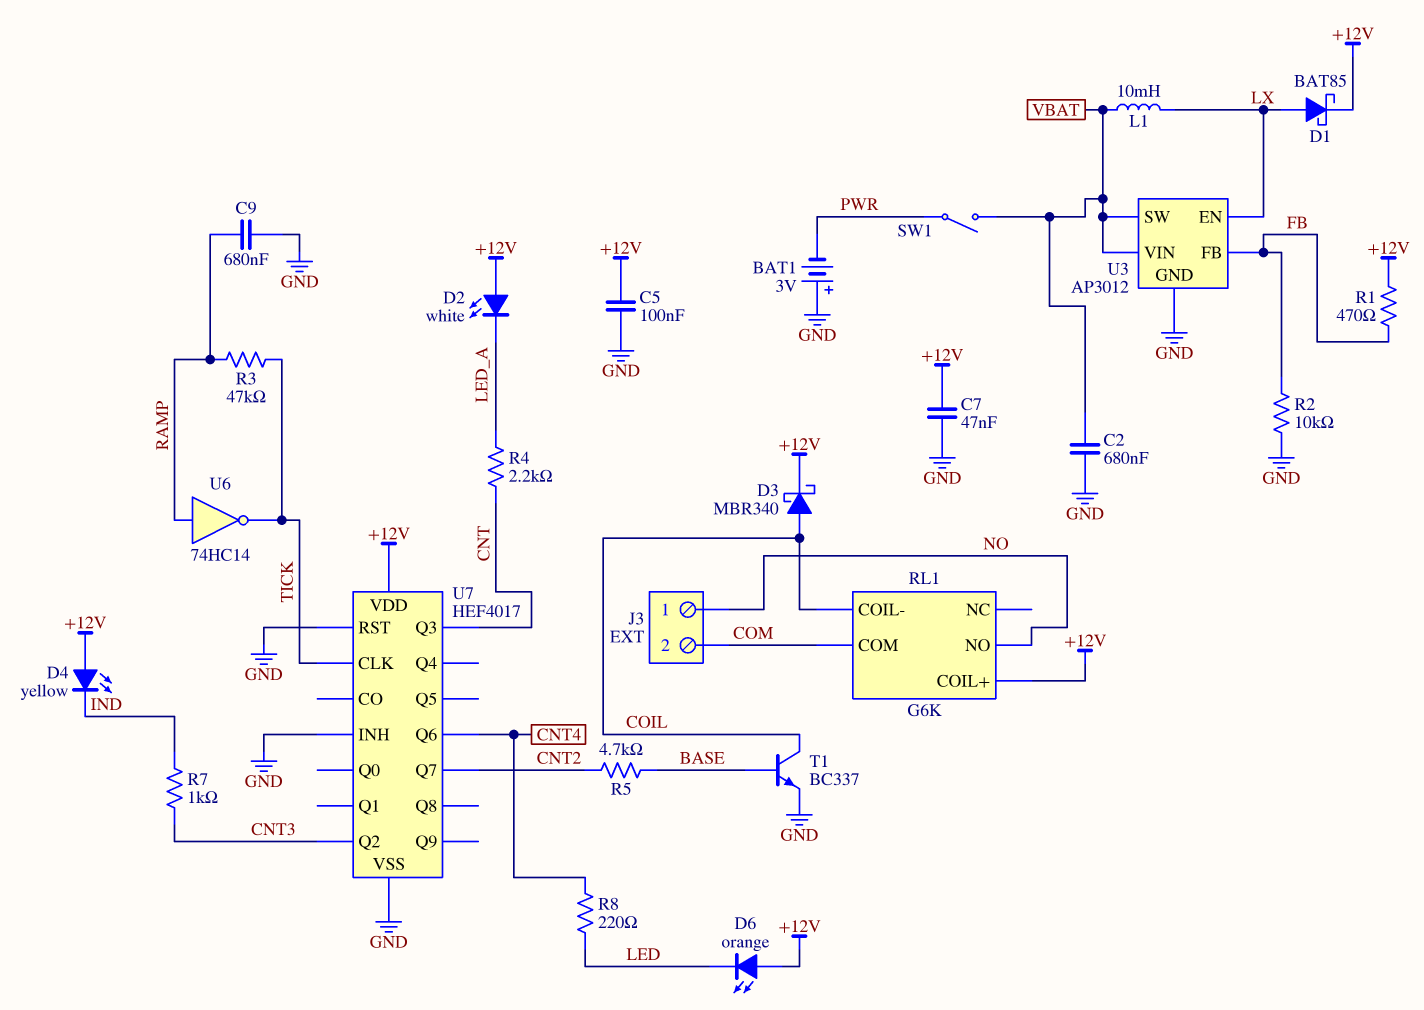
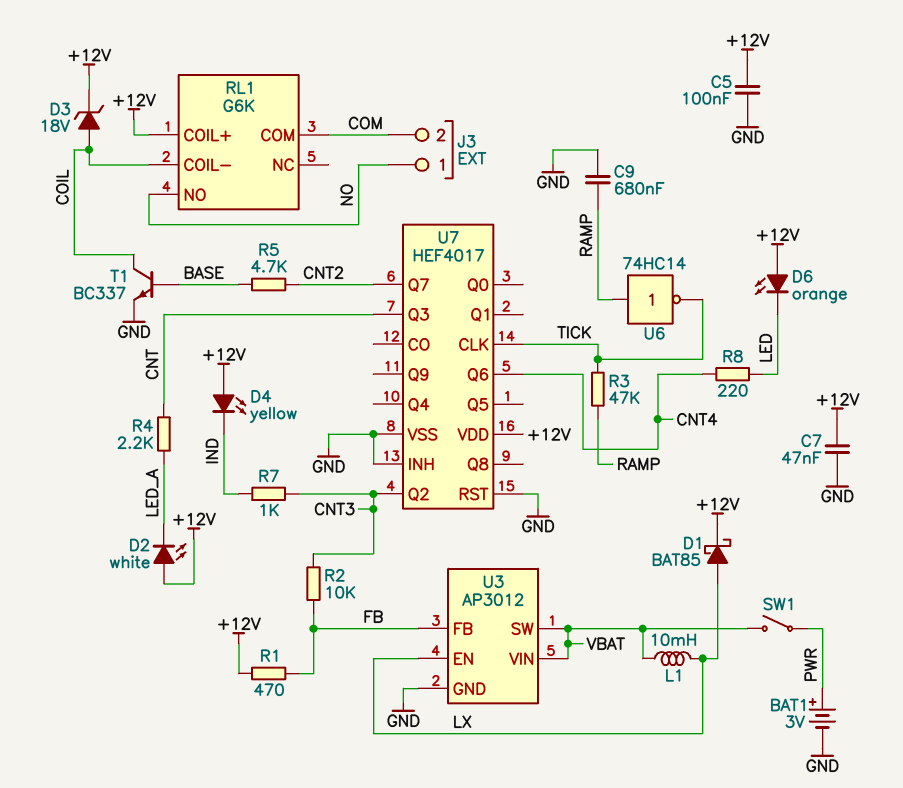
BAT1: 3V (plus GND, minus PWR) -> 3V (plus PWR, minus GND)
C2: 680nF (GND, VBAT) -> none
D3: schottky MBR340 (A COIL, K +12V) -> zener 18V (A COIL, K +12V)
R2: 10k (FB, GND) -> 10k (CNT3, FB)

